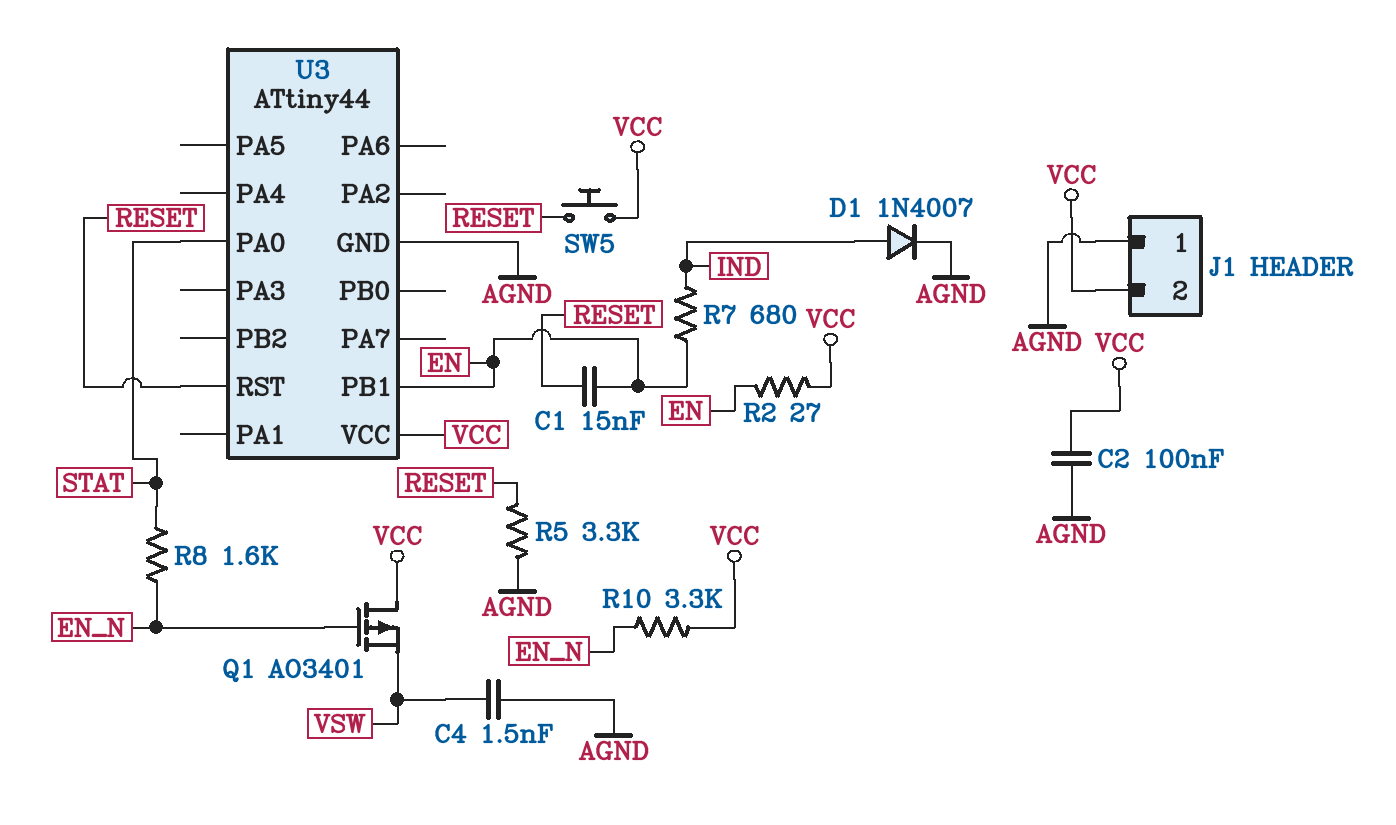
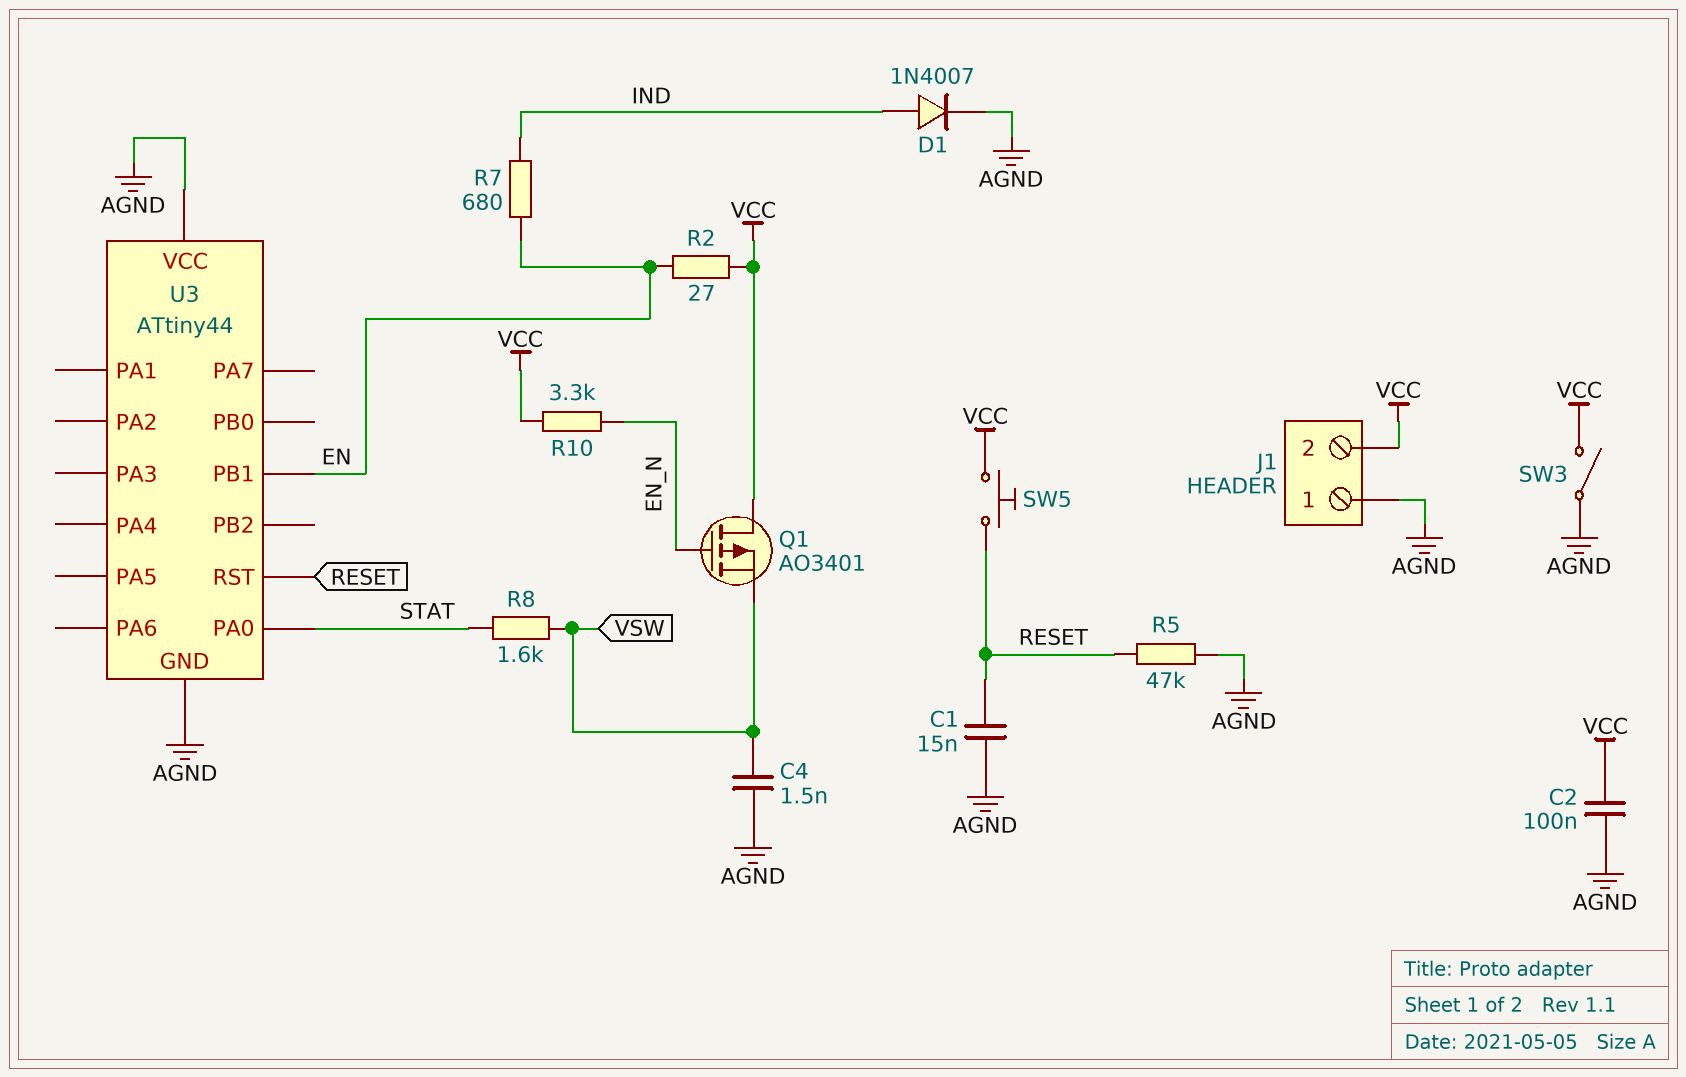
C1: 15nF (EN, RESET) -> 15nF (AGND, RESET)
R5: 3.3k (AGND, RESET) -> 47k (AGND, RESET)
R8: 1.6k (EN_N, STAT) -> 1.6k (STAT, VSW)
SW3: none -> switch (AGND, VCC)
U3 pin VCC: VCC -> AGND

